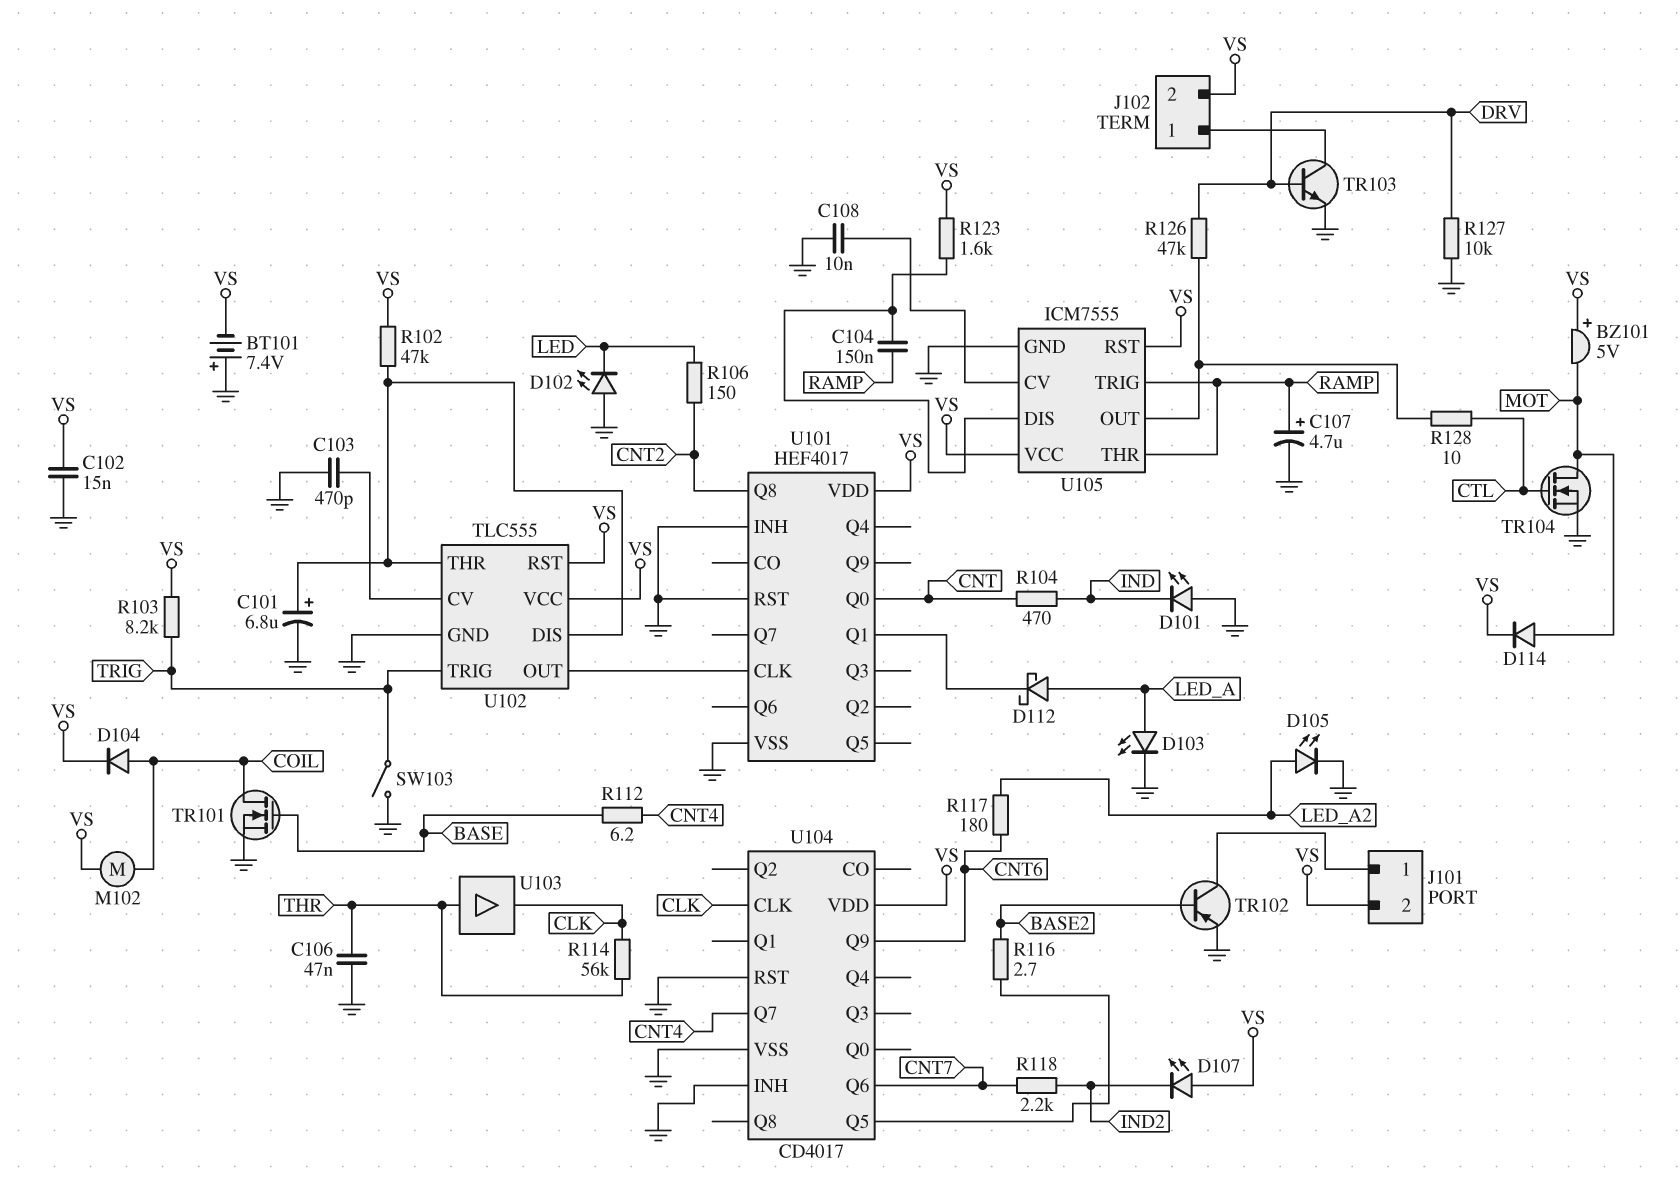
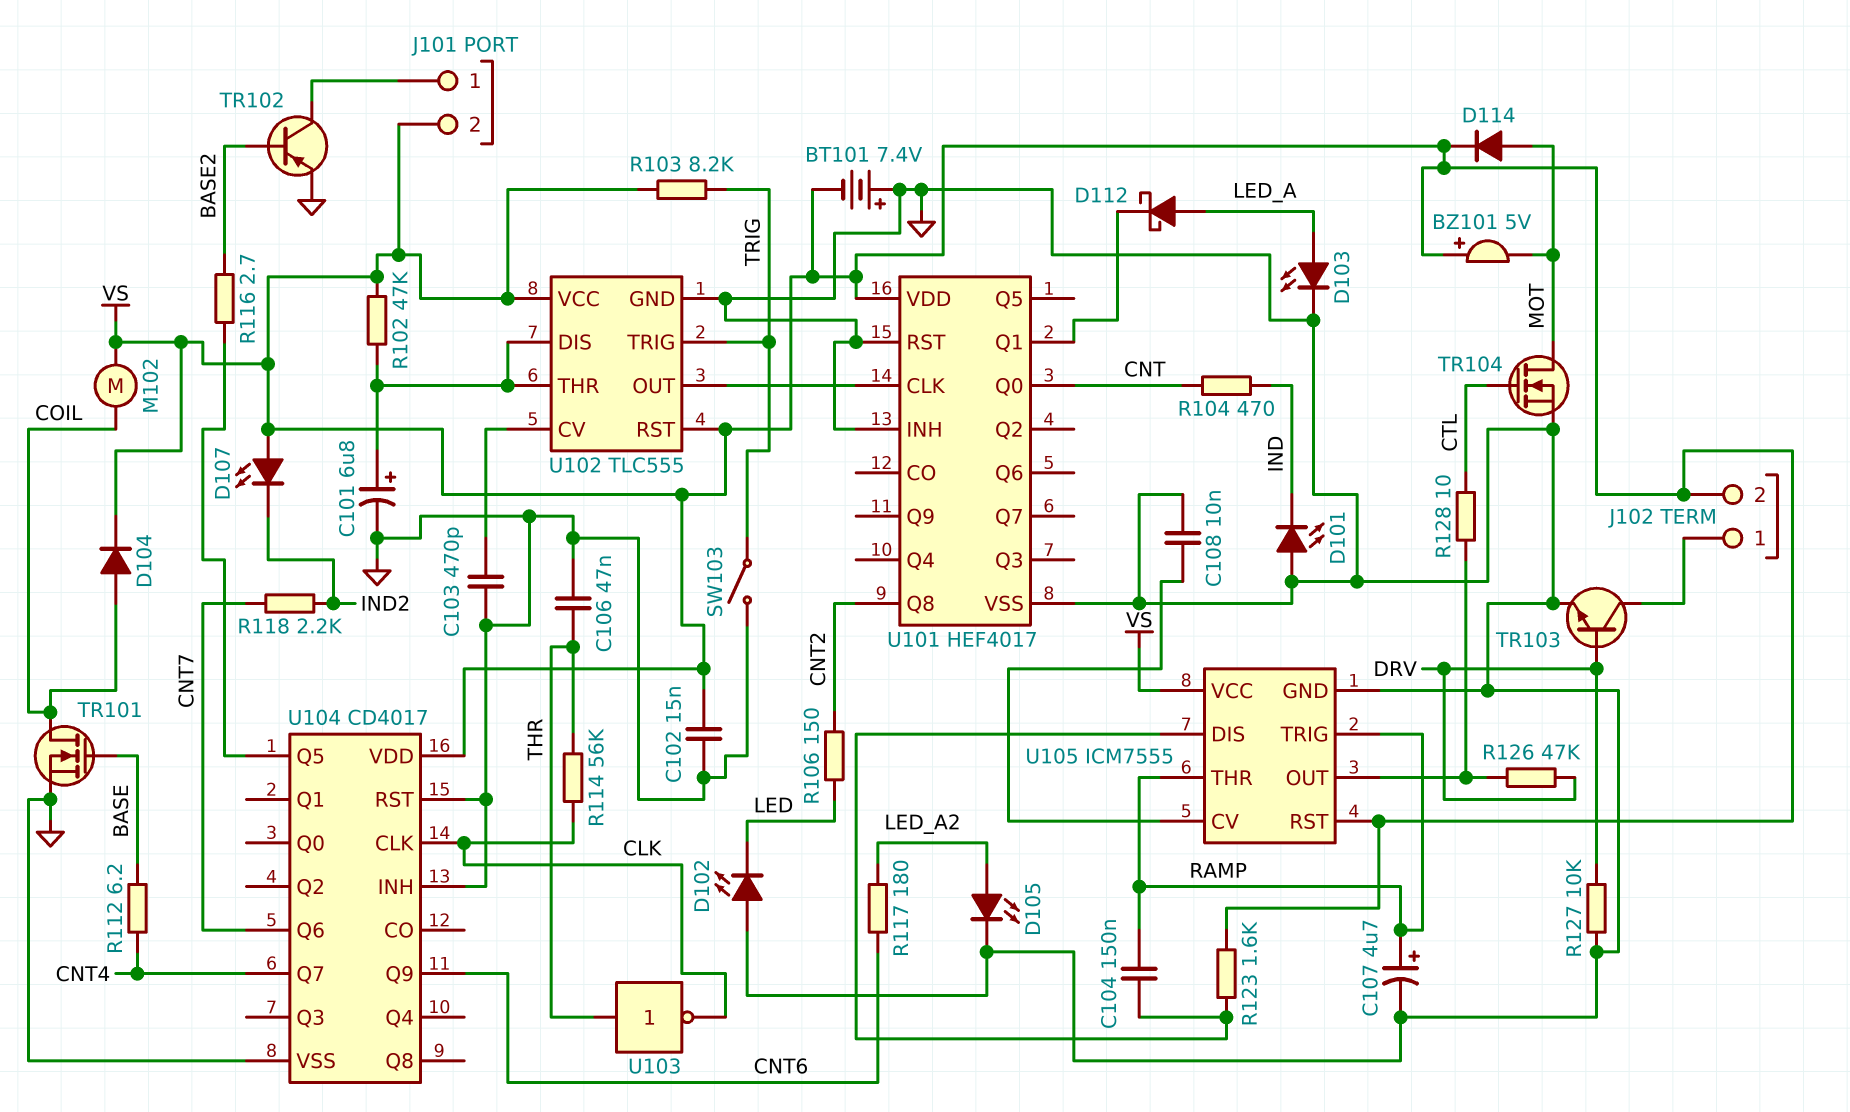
U103: buffer (in THR, out CLK) -> NOT (in THR, out CLK)

